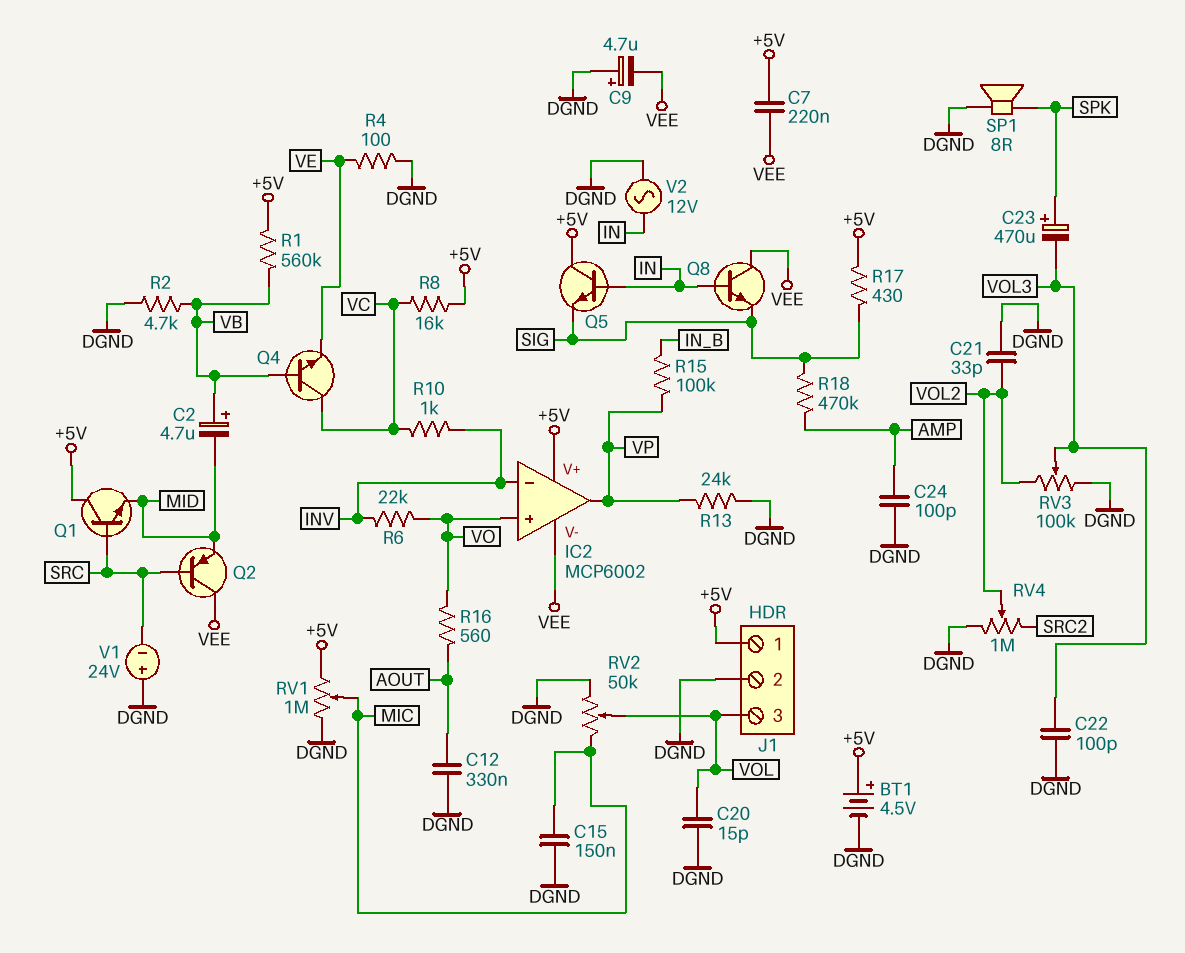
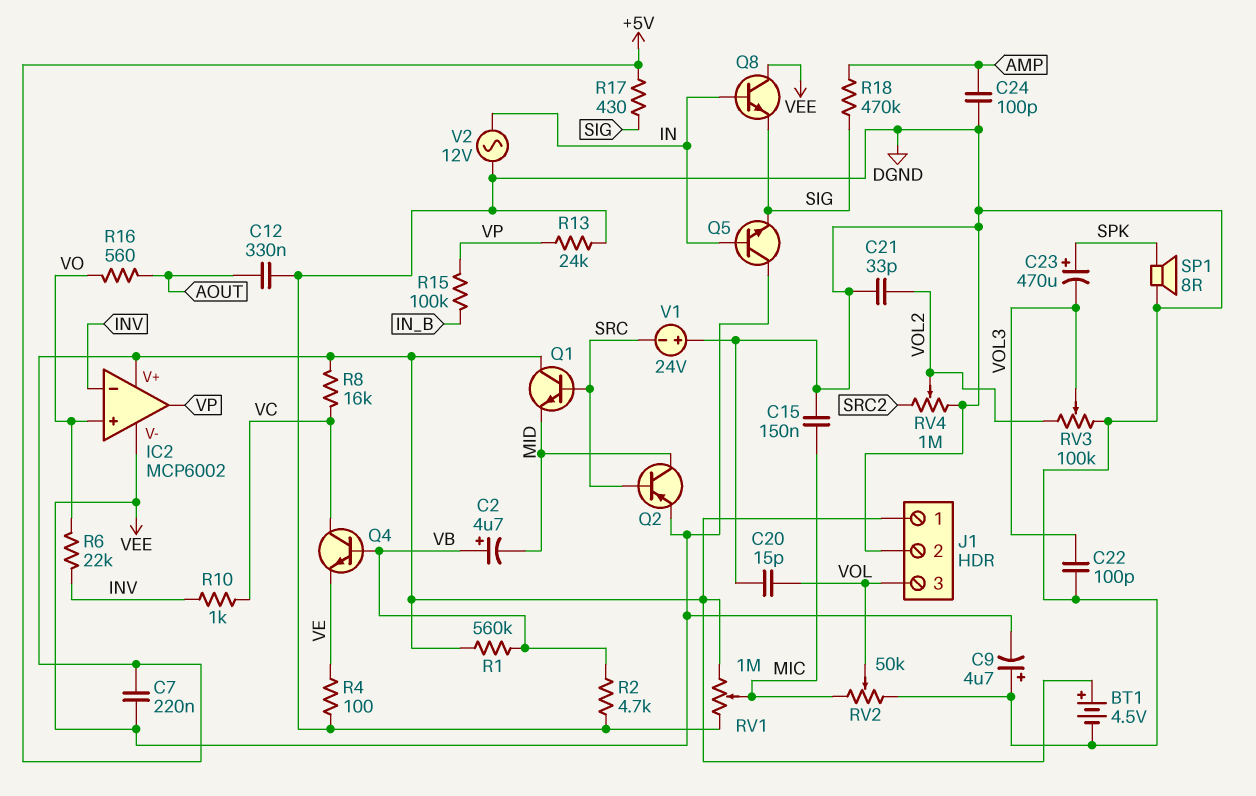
Q2: PNP (B SRC, C VEE, E MID) -> PNP (B SRC, C MID, E VEE)
Q5: NPN (B IN, C +5V, E SIG) -> NPN (B IN, C VEE, E SIG)

